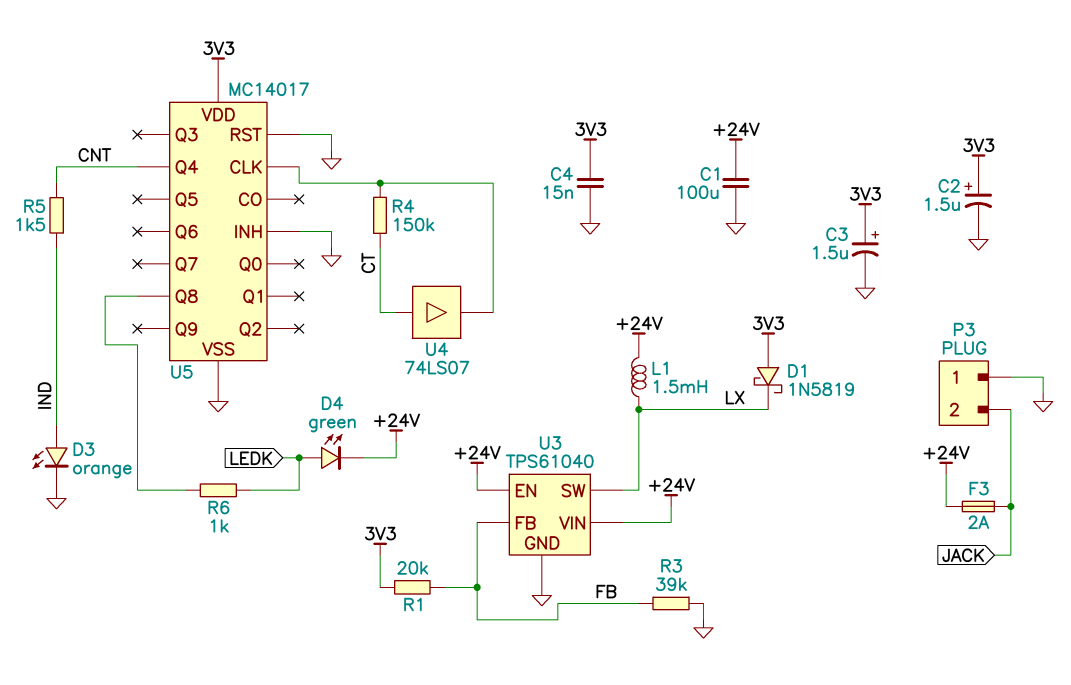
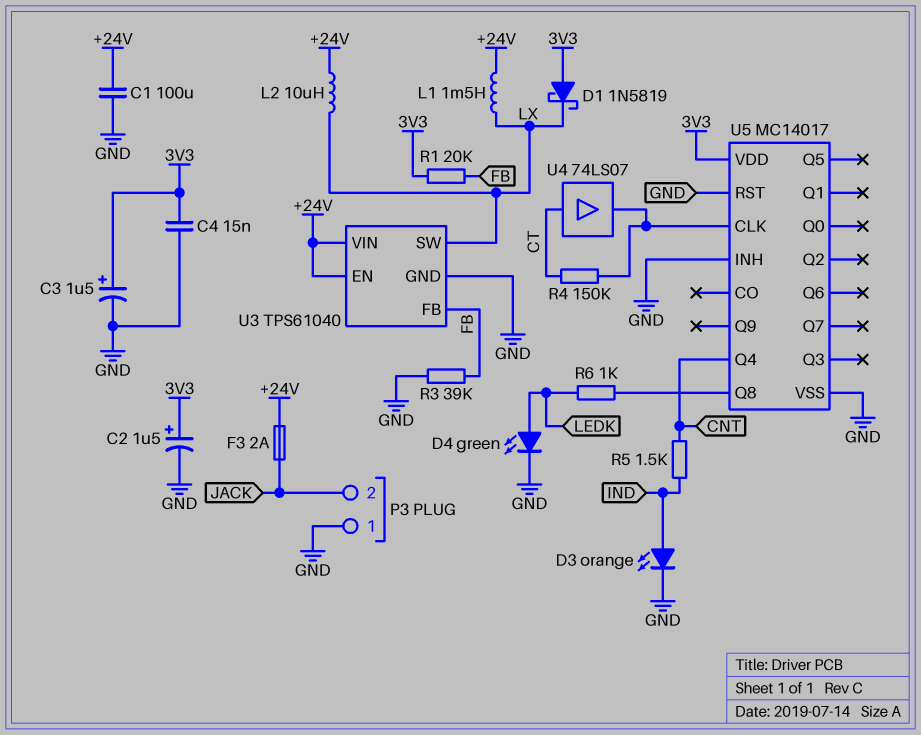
D4: LED green (A LEDK, K +24V) -> LED green (A LEDK, K GND)
L2: none -> 10uH (+24V, LX)

